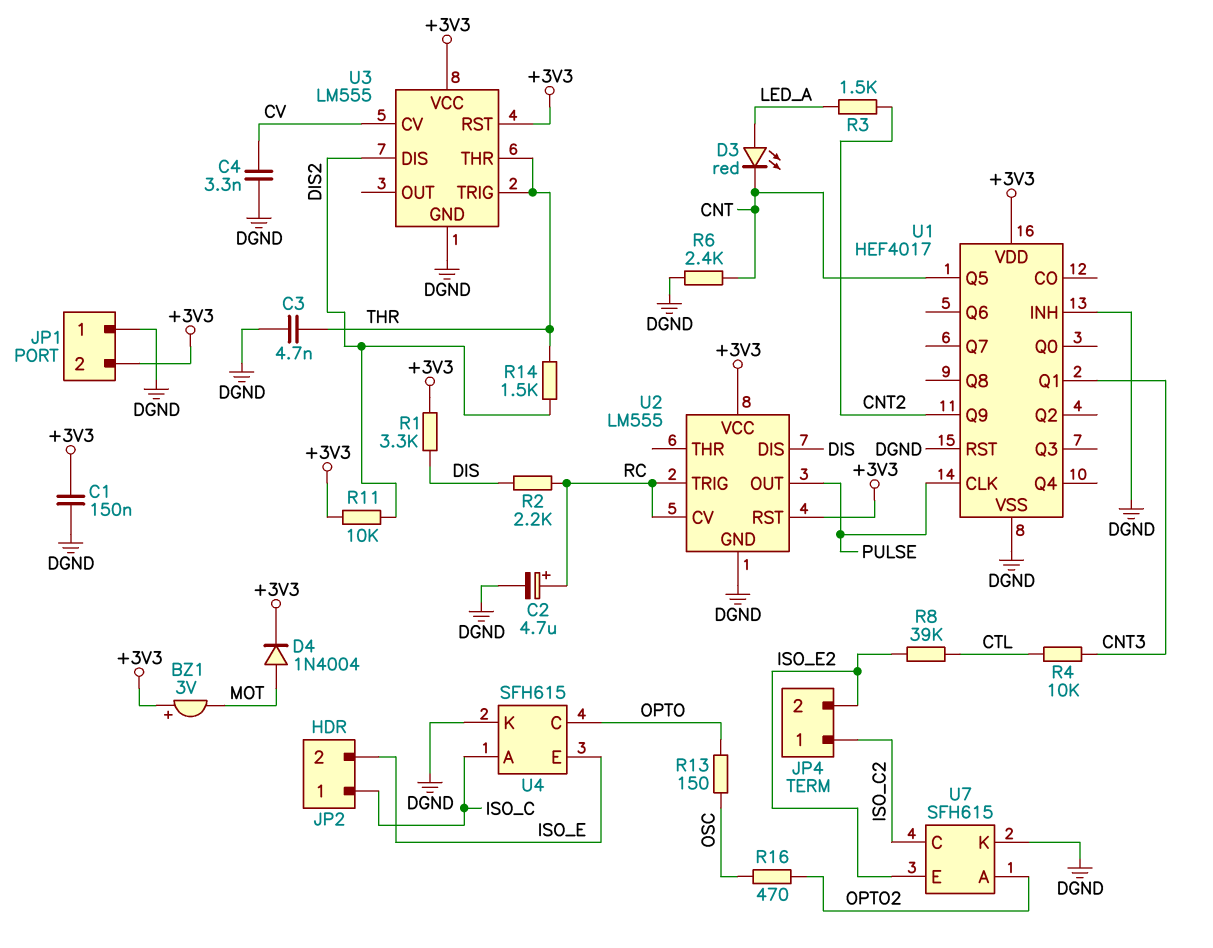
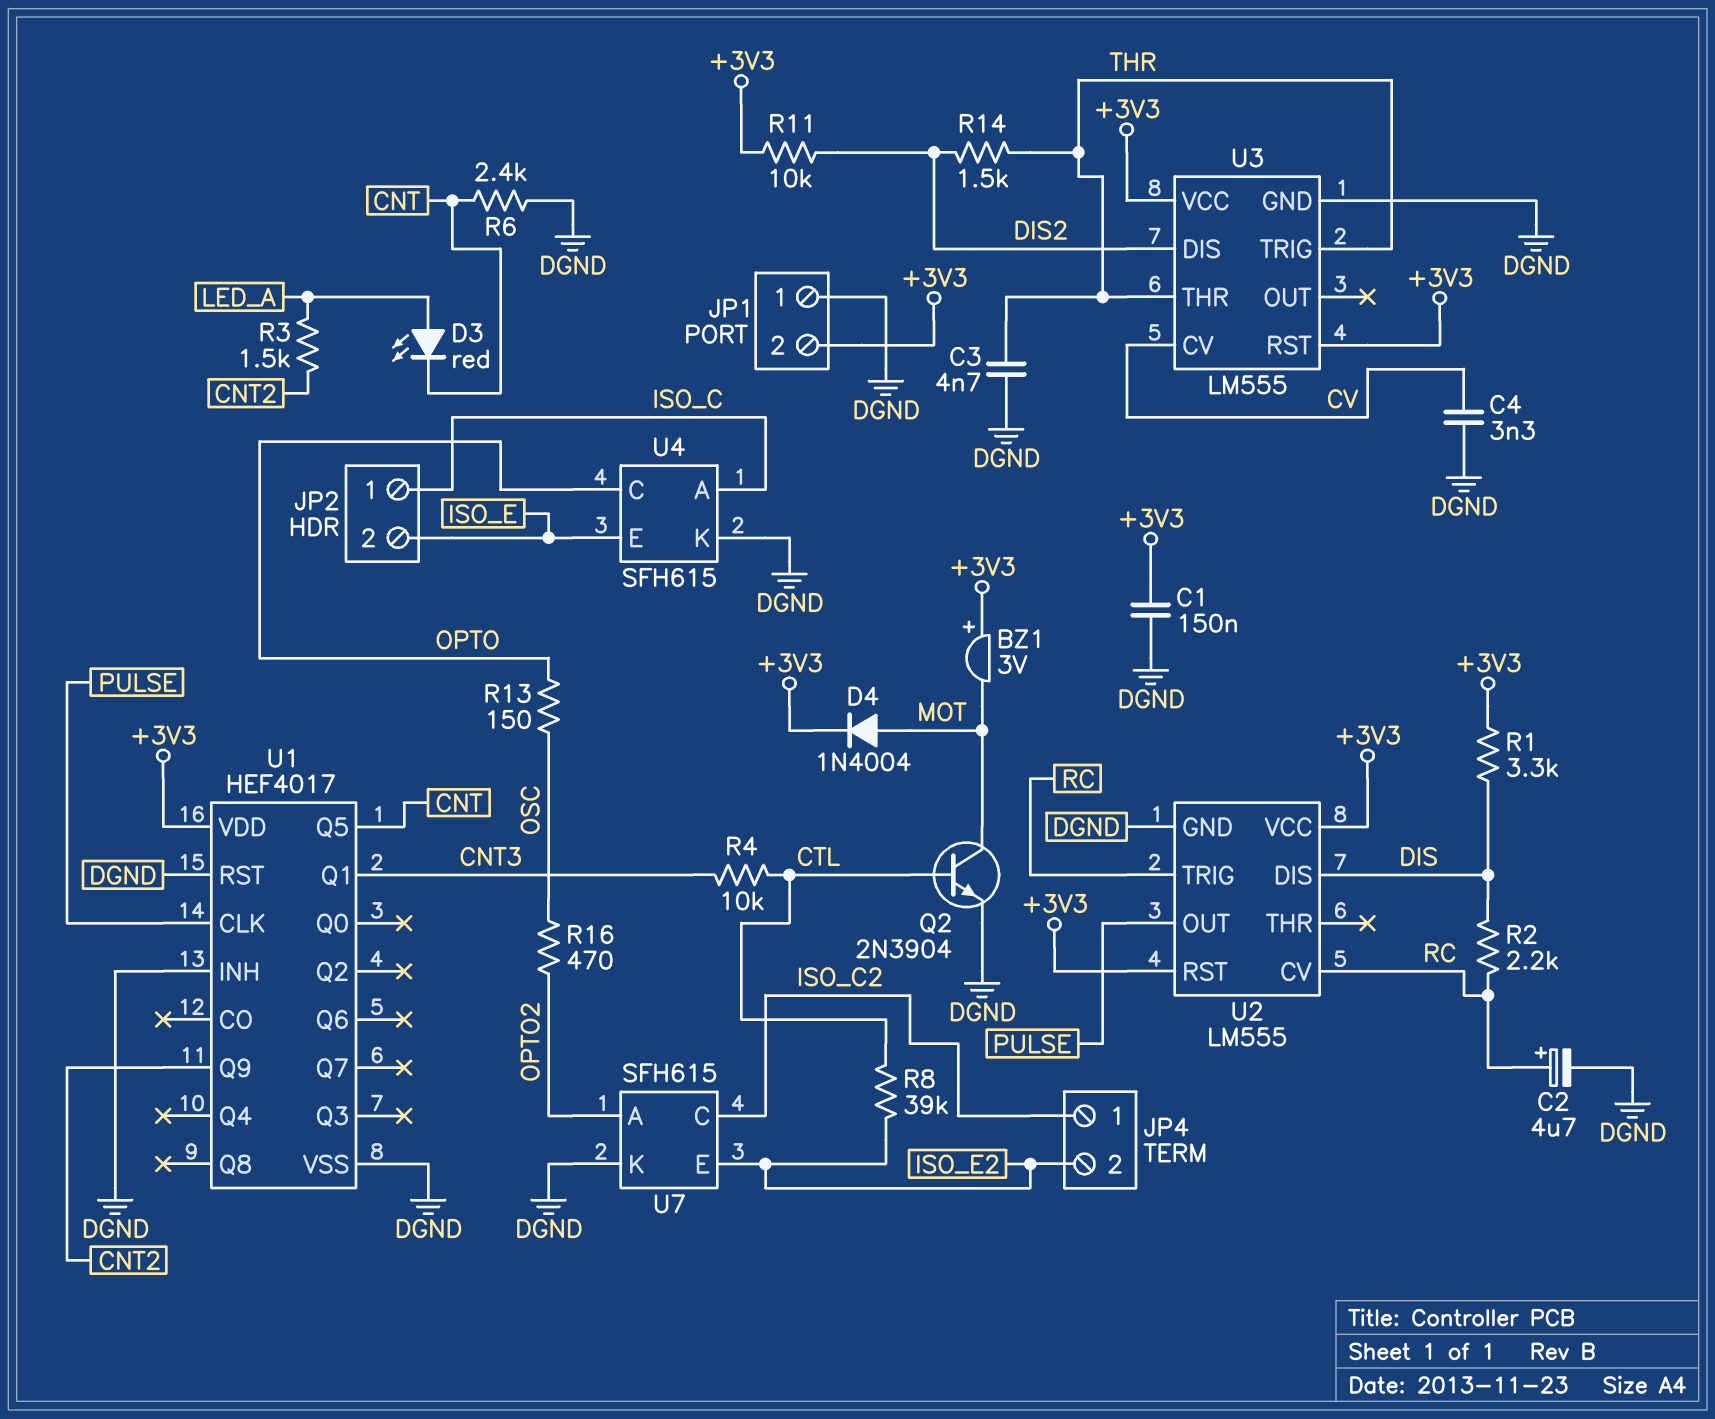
Q2: none -> NPN 2N3904 (B CTL, C MOT, E DGND)

